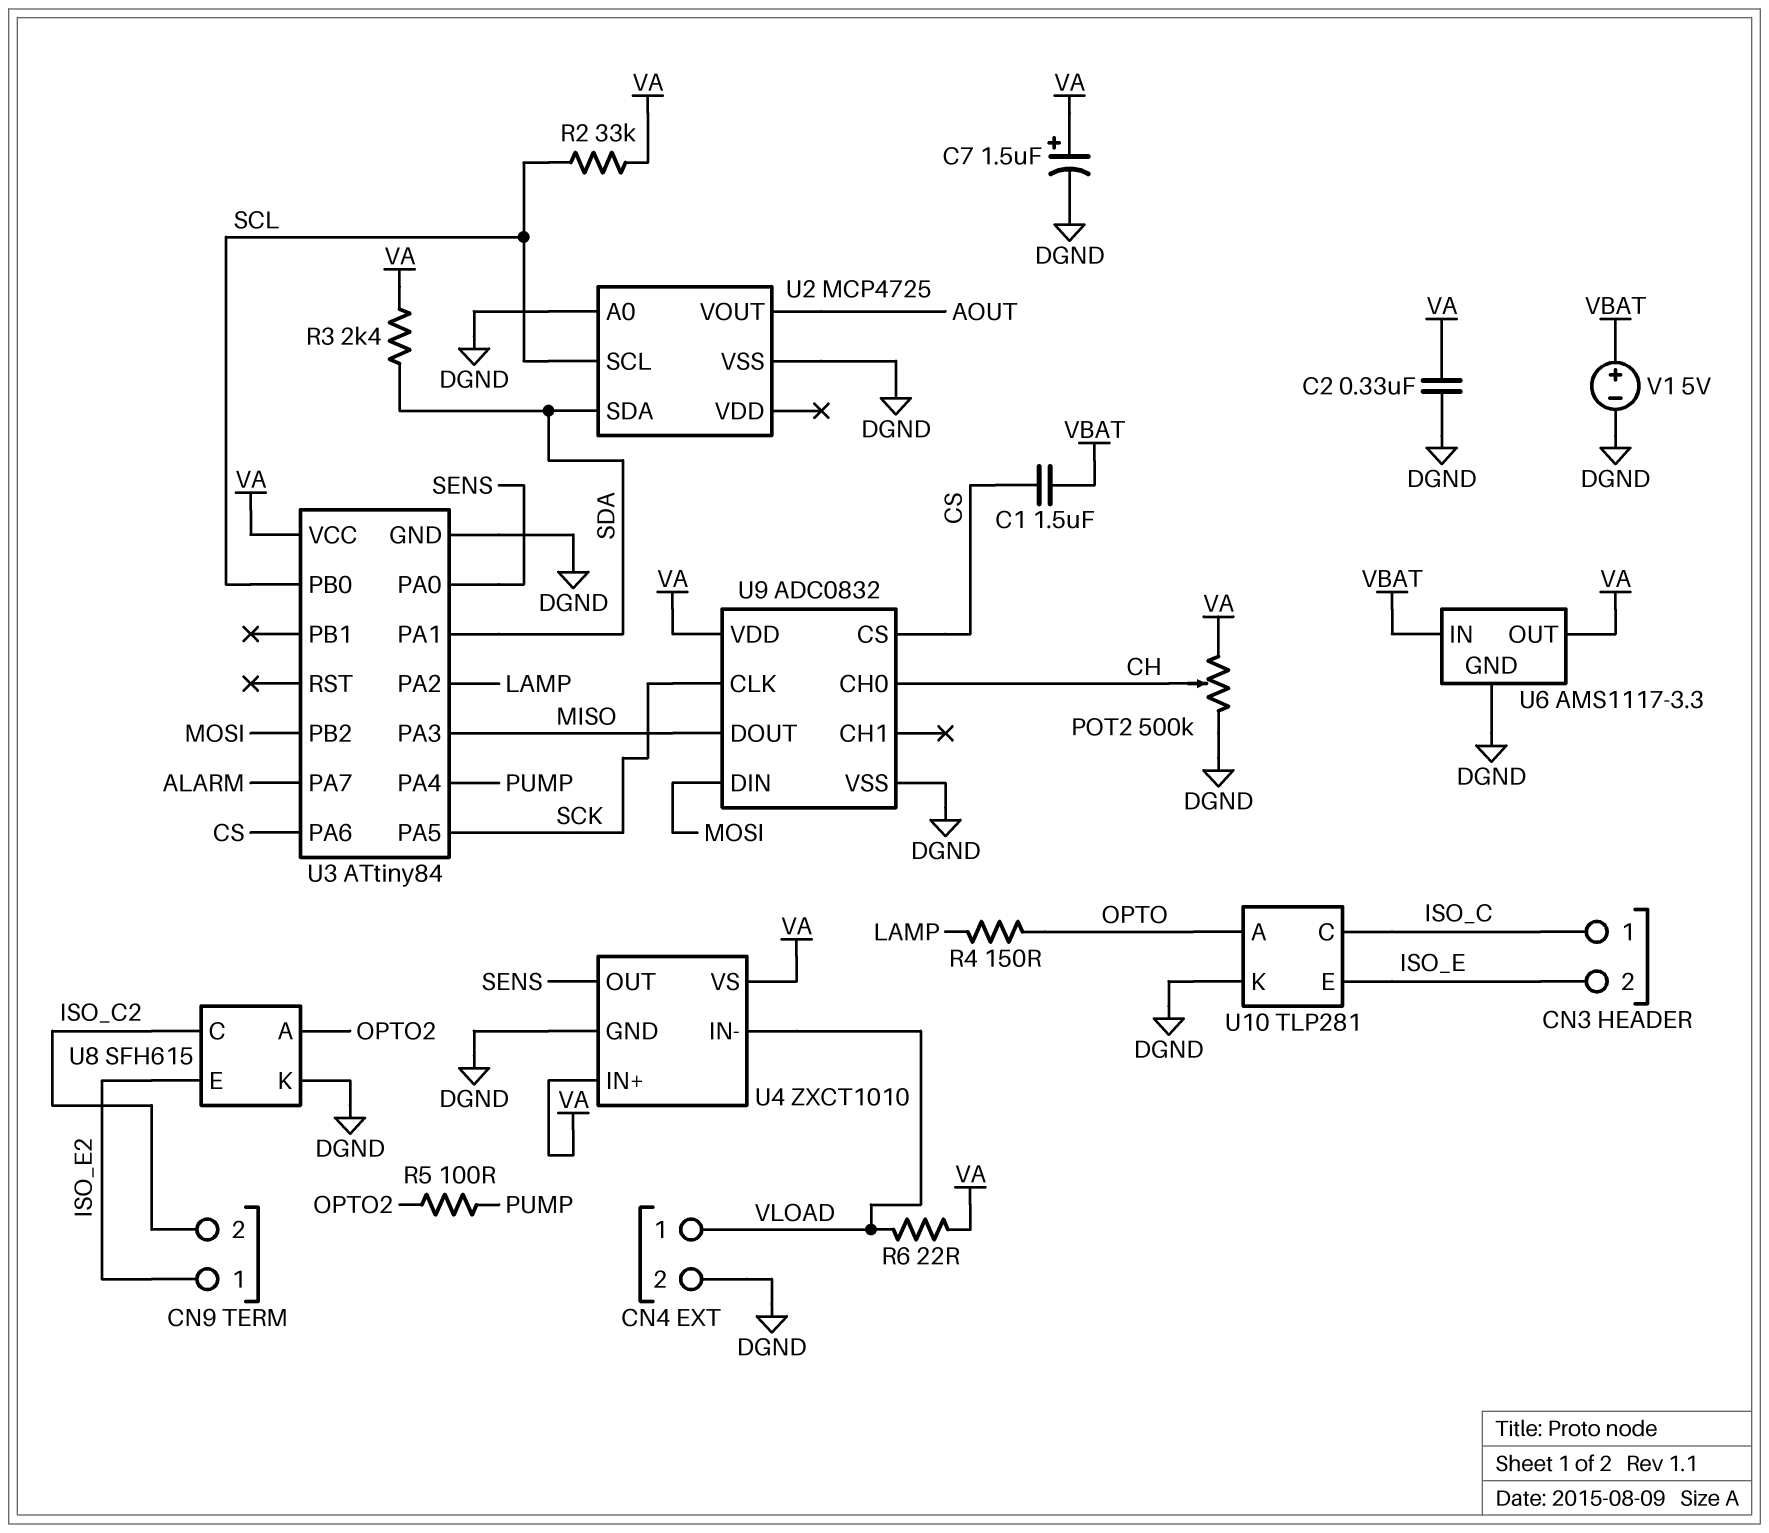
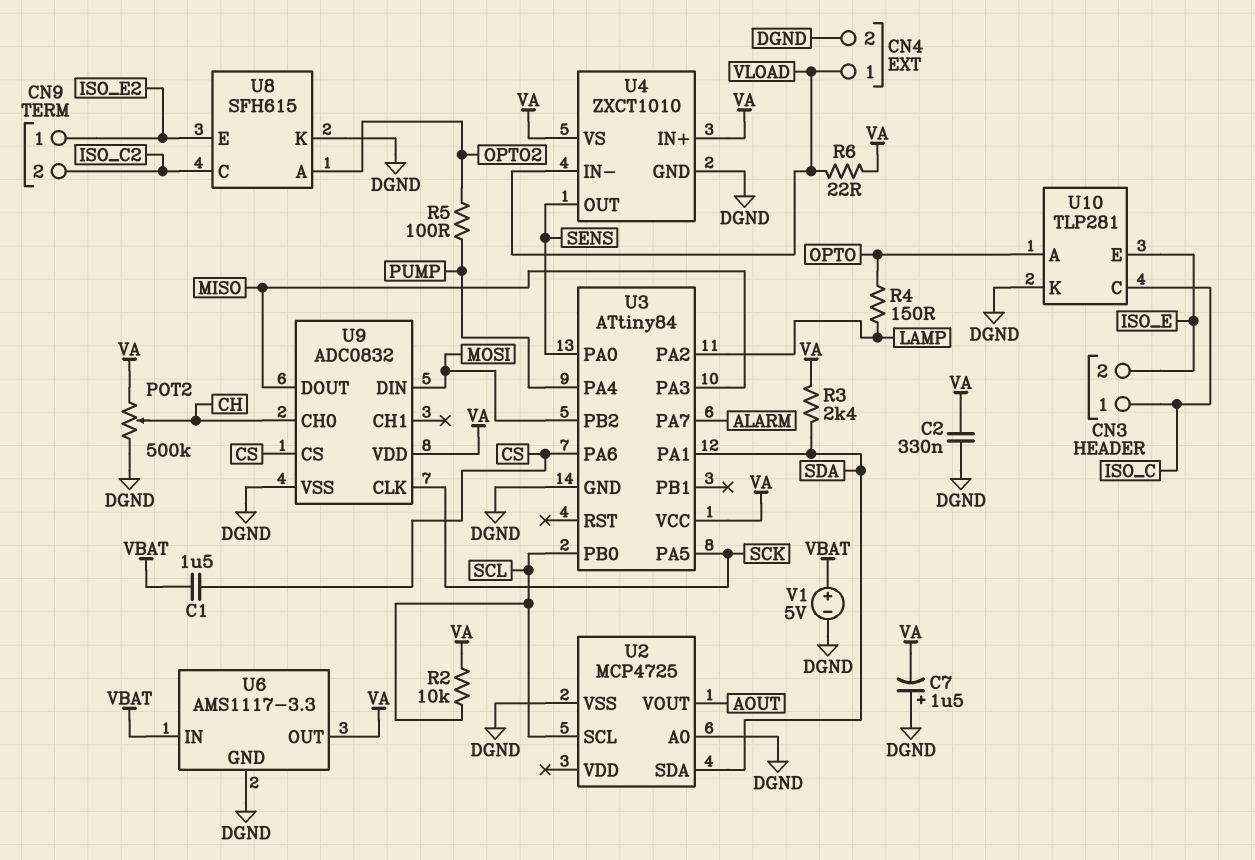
C7: 1.5uF (plus VA, minus DGND) -> 1.5uF (plus DGND, minus VA)
R2: 33k (SCL, VA) -> 10k (SCL, VA)

